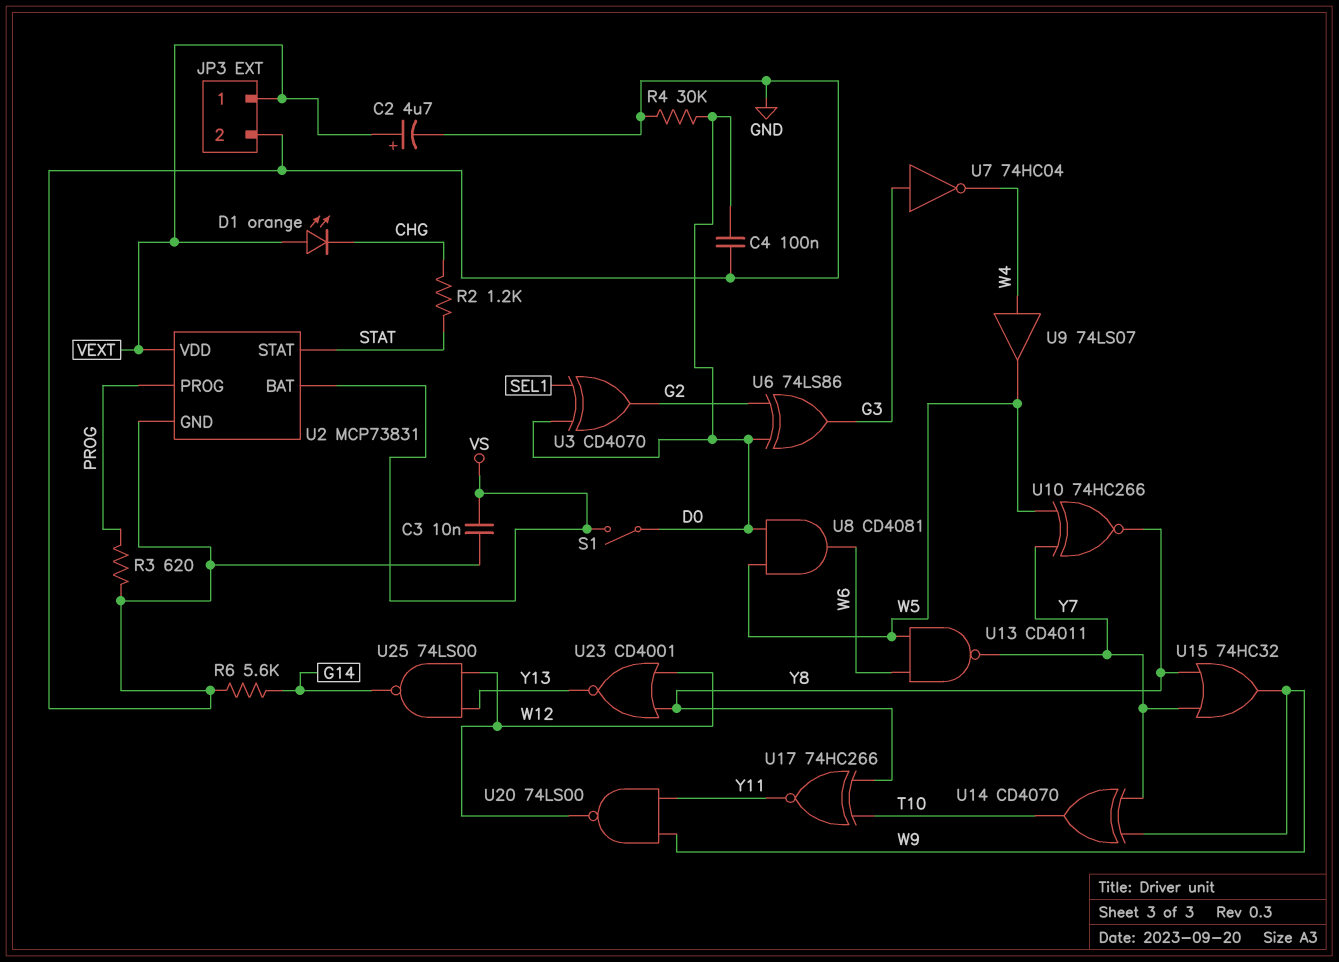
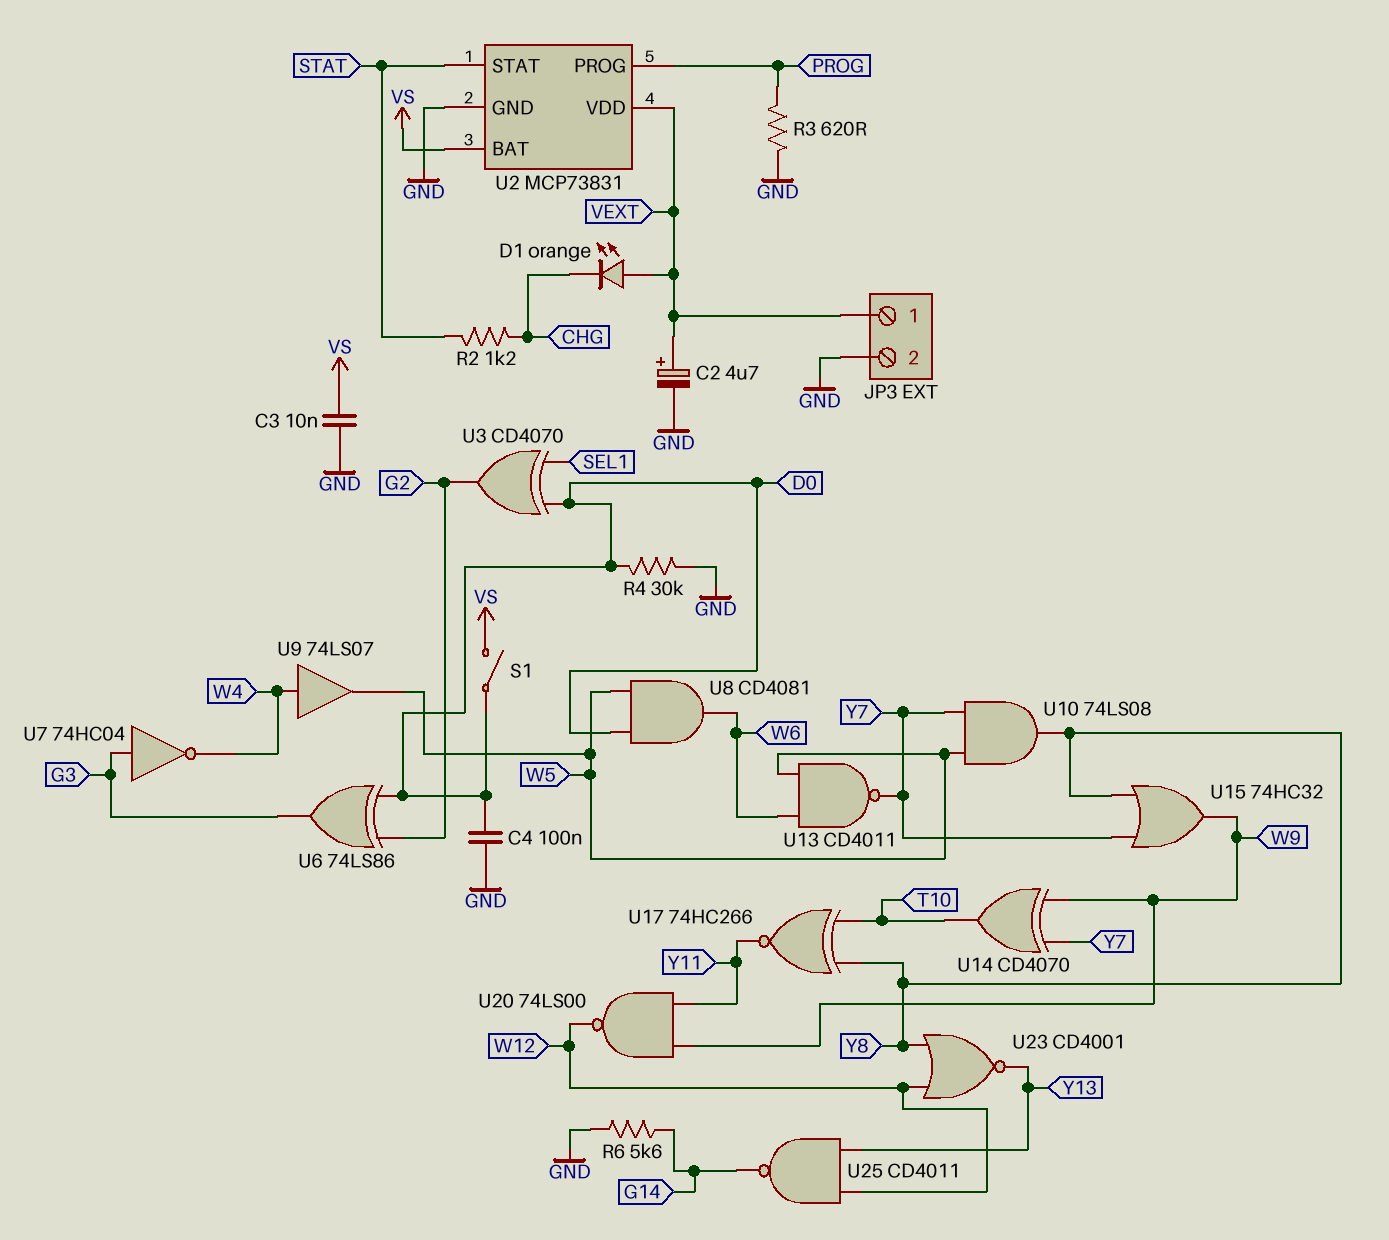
U10: XNOR 74HC266 (in W5, in Y7, out Y8) -> AND 74LS08 (in W5, in Y7, out Y8)
U25: NAND 74LS00 (in W12, in Y13, out G14) -> NAND CD4011 (in W12, in Y13, out G14)

